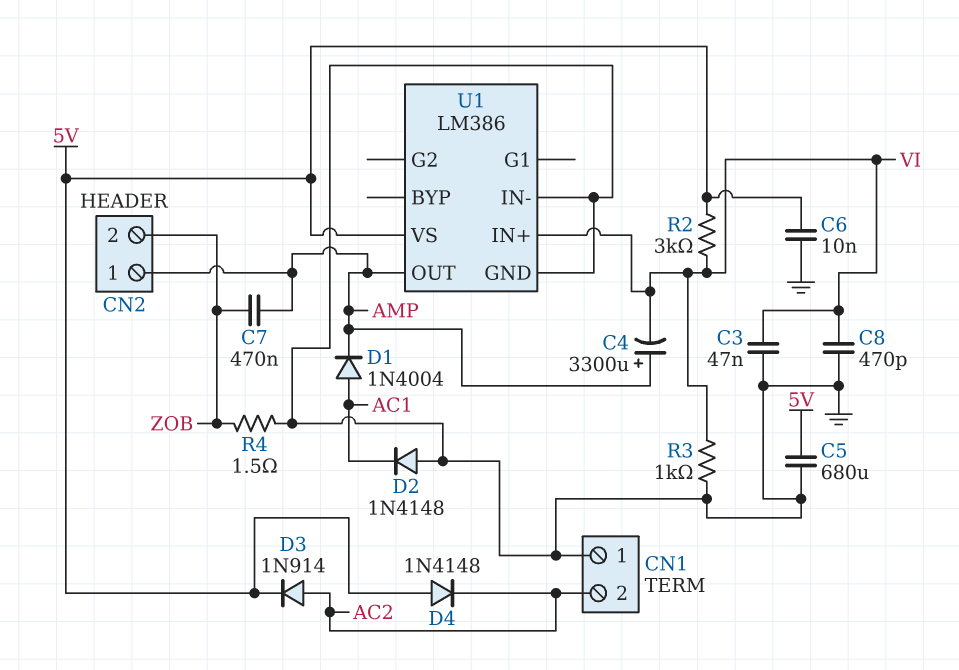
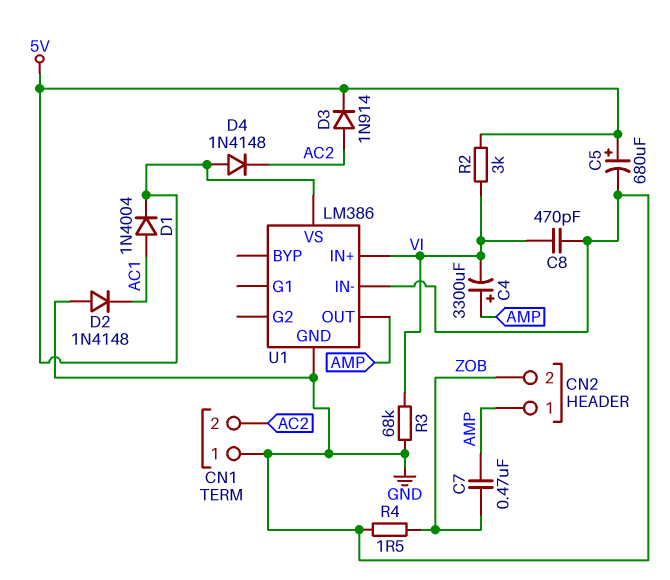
C3: 47nF (GND, VI) -> none
C5: 680uF (5V, GND) -> 680uF (plus 5V, minus GND)
C6: 10nF (5V, GND) -> none
D1: diode 1N4004 (A AC1, K AMP) -> diode 1N4004 (A AC1, K 5V)
R3: 1k (GND, VI) -> 68k (GND, VI)

